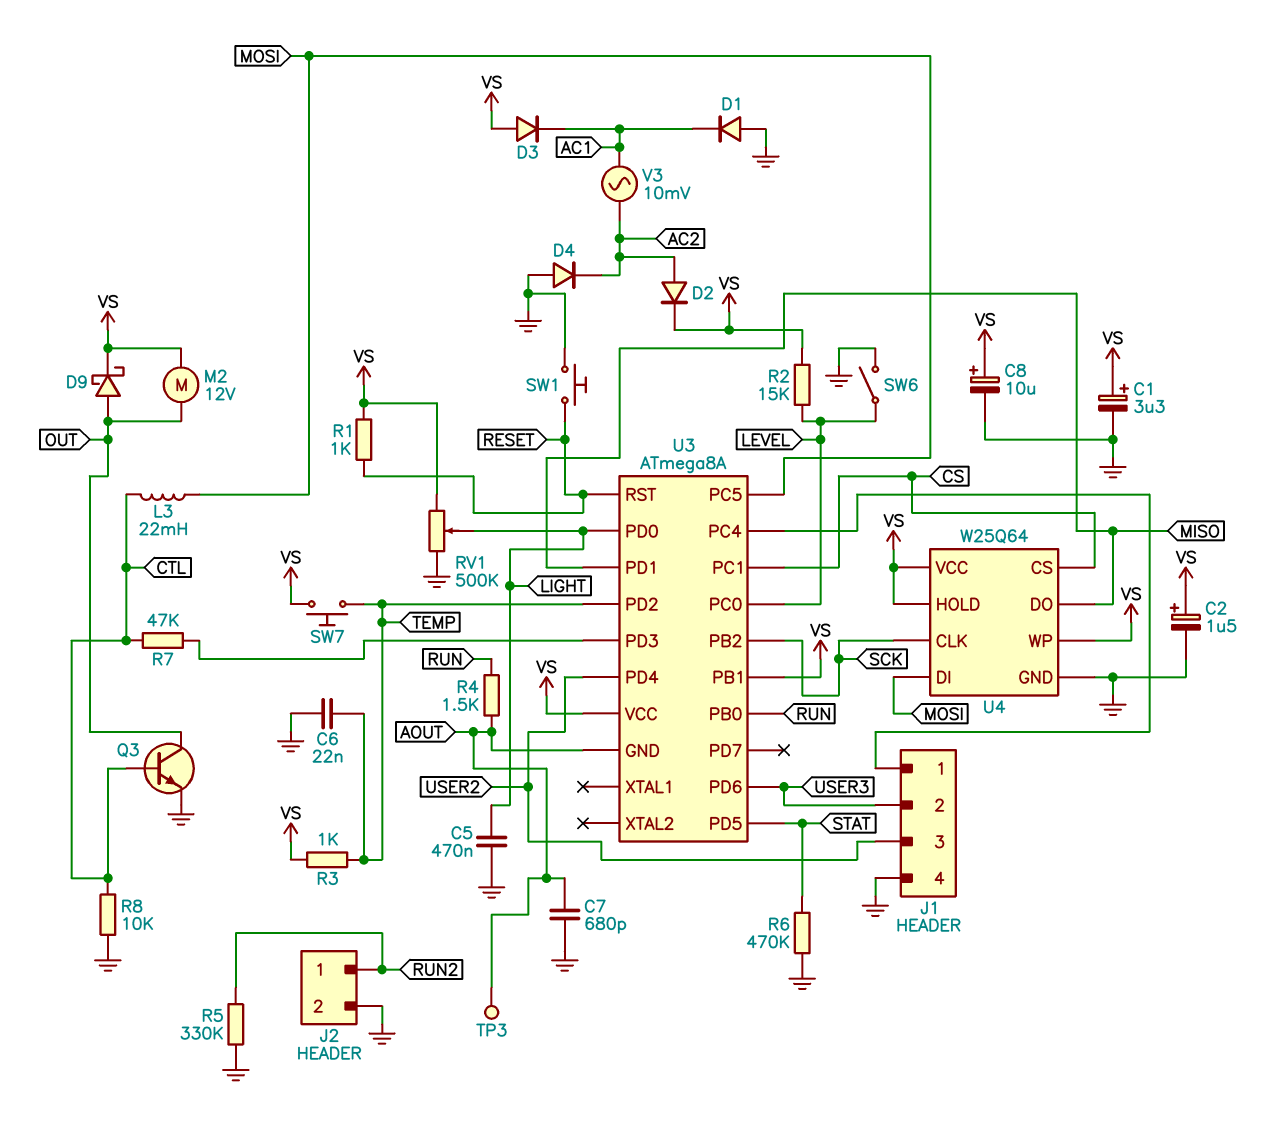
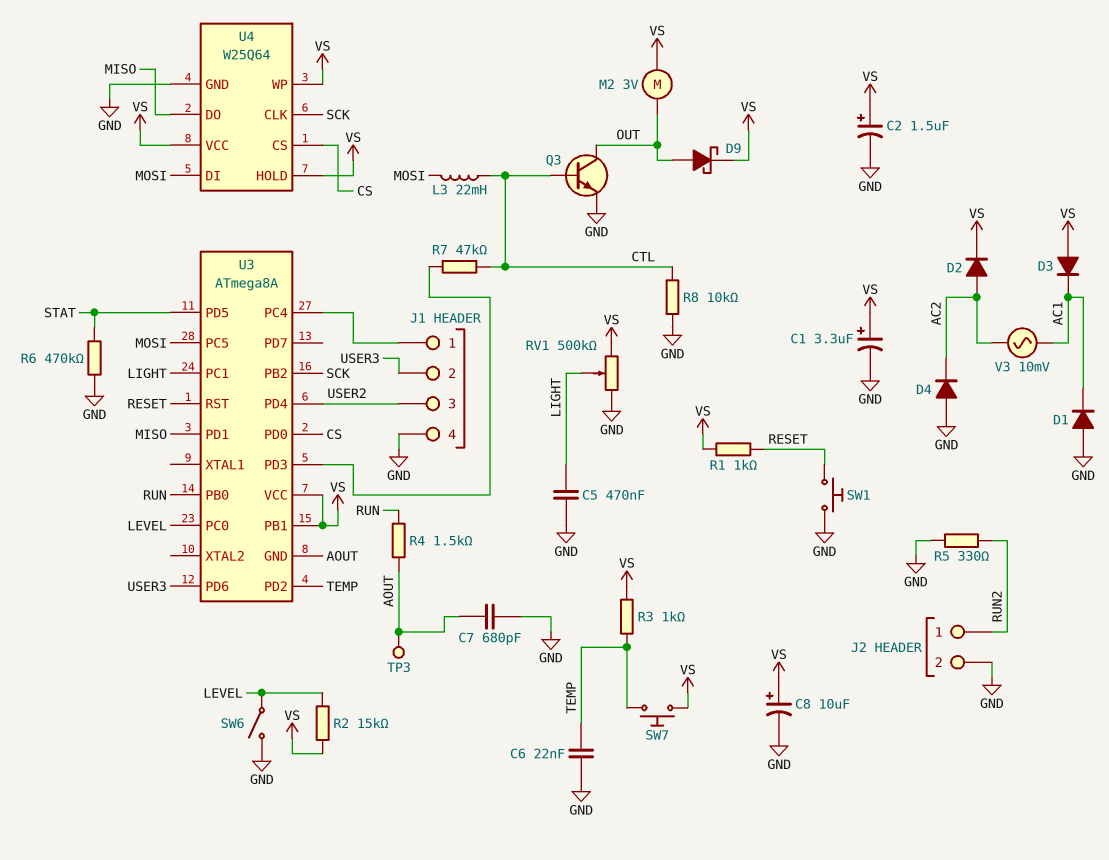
M2: motor 12V (OUT, VS) -> motor 3V (OUT, VS)
R5: 330k (GND, RUN2) -> 330 (GND, RUN2)
U3 pin PC1: CS -> LIGHT
U3 pin PD0: LIGHT -> CS

